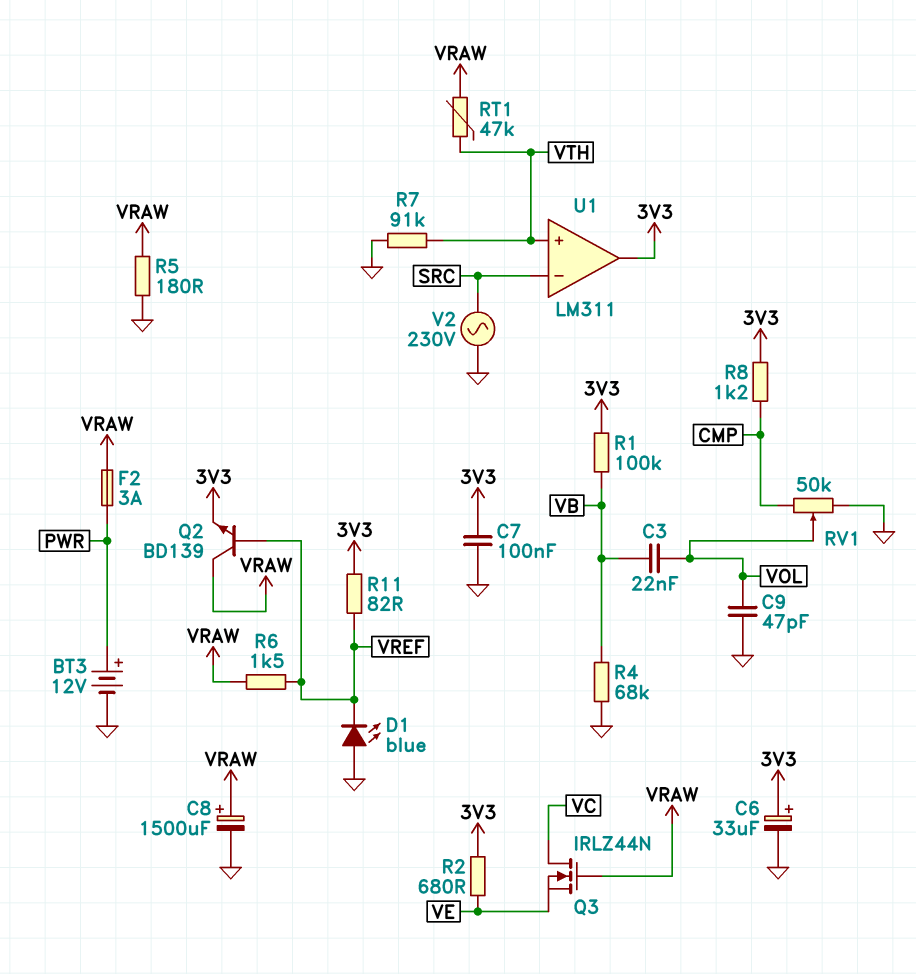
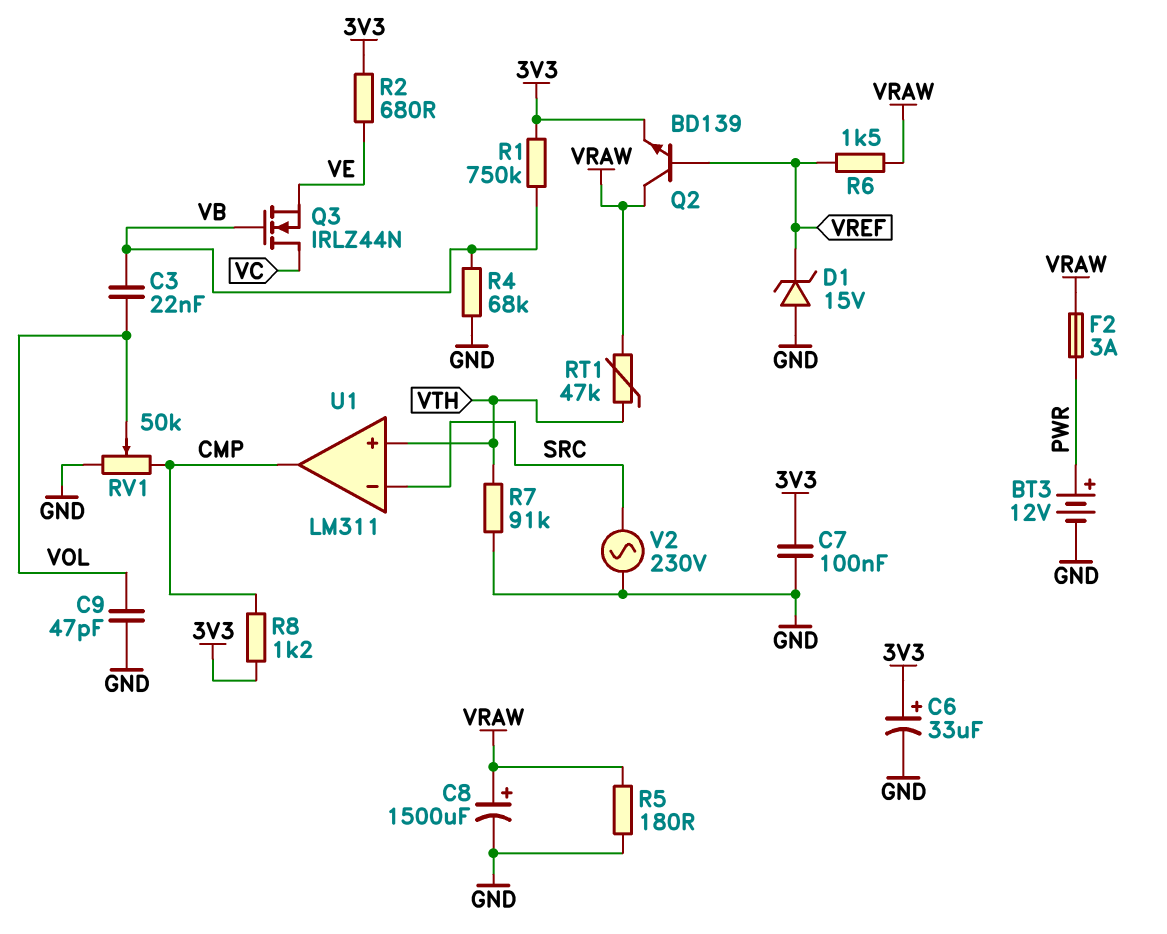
D1: LED blue (A GND, K VREF) -> zener 15V (A GND, K VREF)
Q3: NMOS IRLZ44N (G VRAW, D VC, S VE) -> NMOS IRLZ44N (G VB, D VC, S VE)
R1: 100k (3V3, VB) -> 750k (3V3, VB)
R11: 82 (3V3, VREF) -> none
U1 pin out: 3V3 -> CMP

